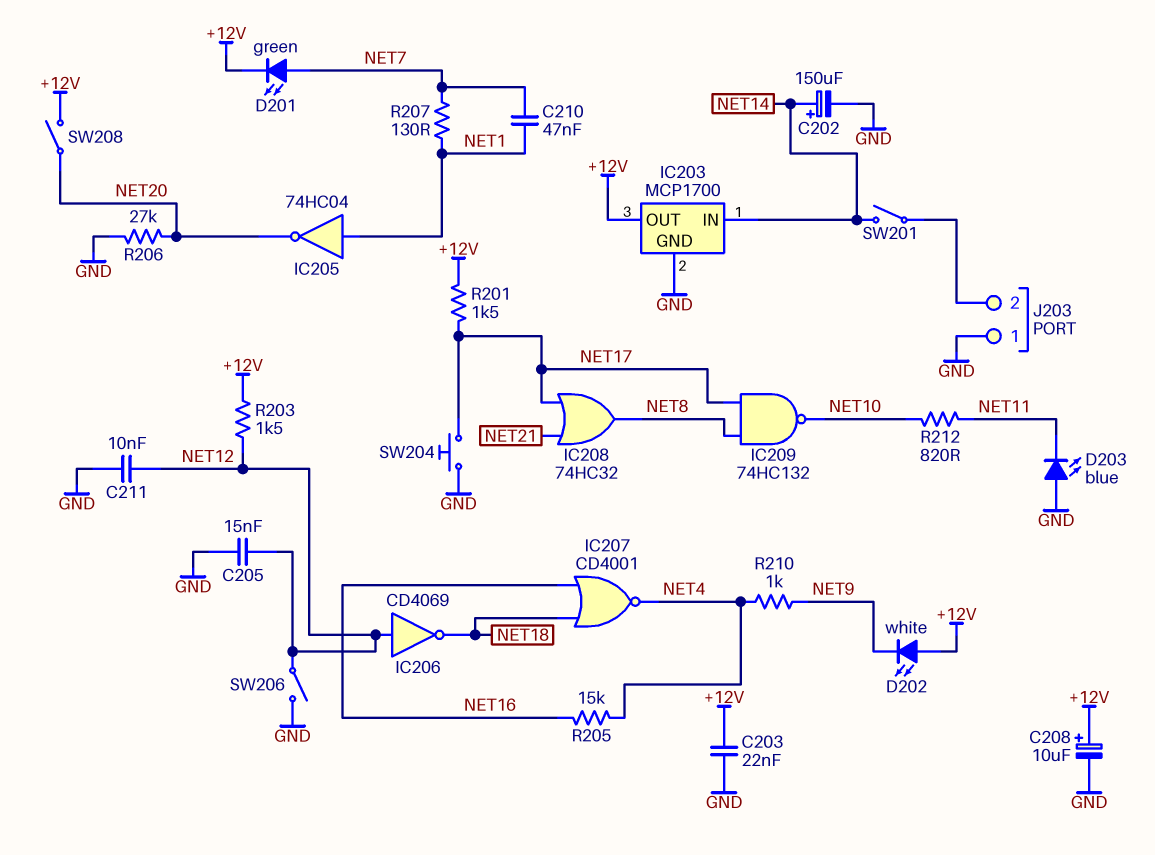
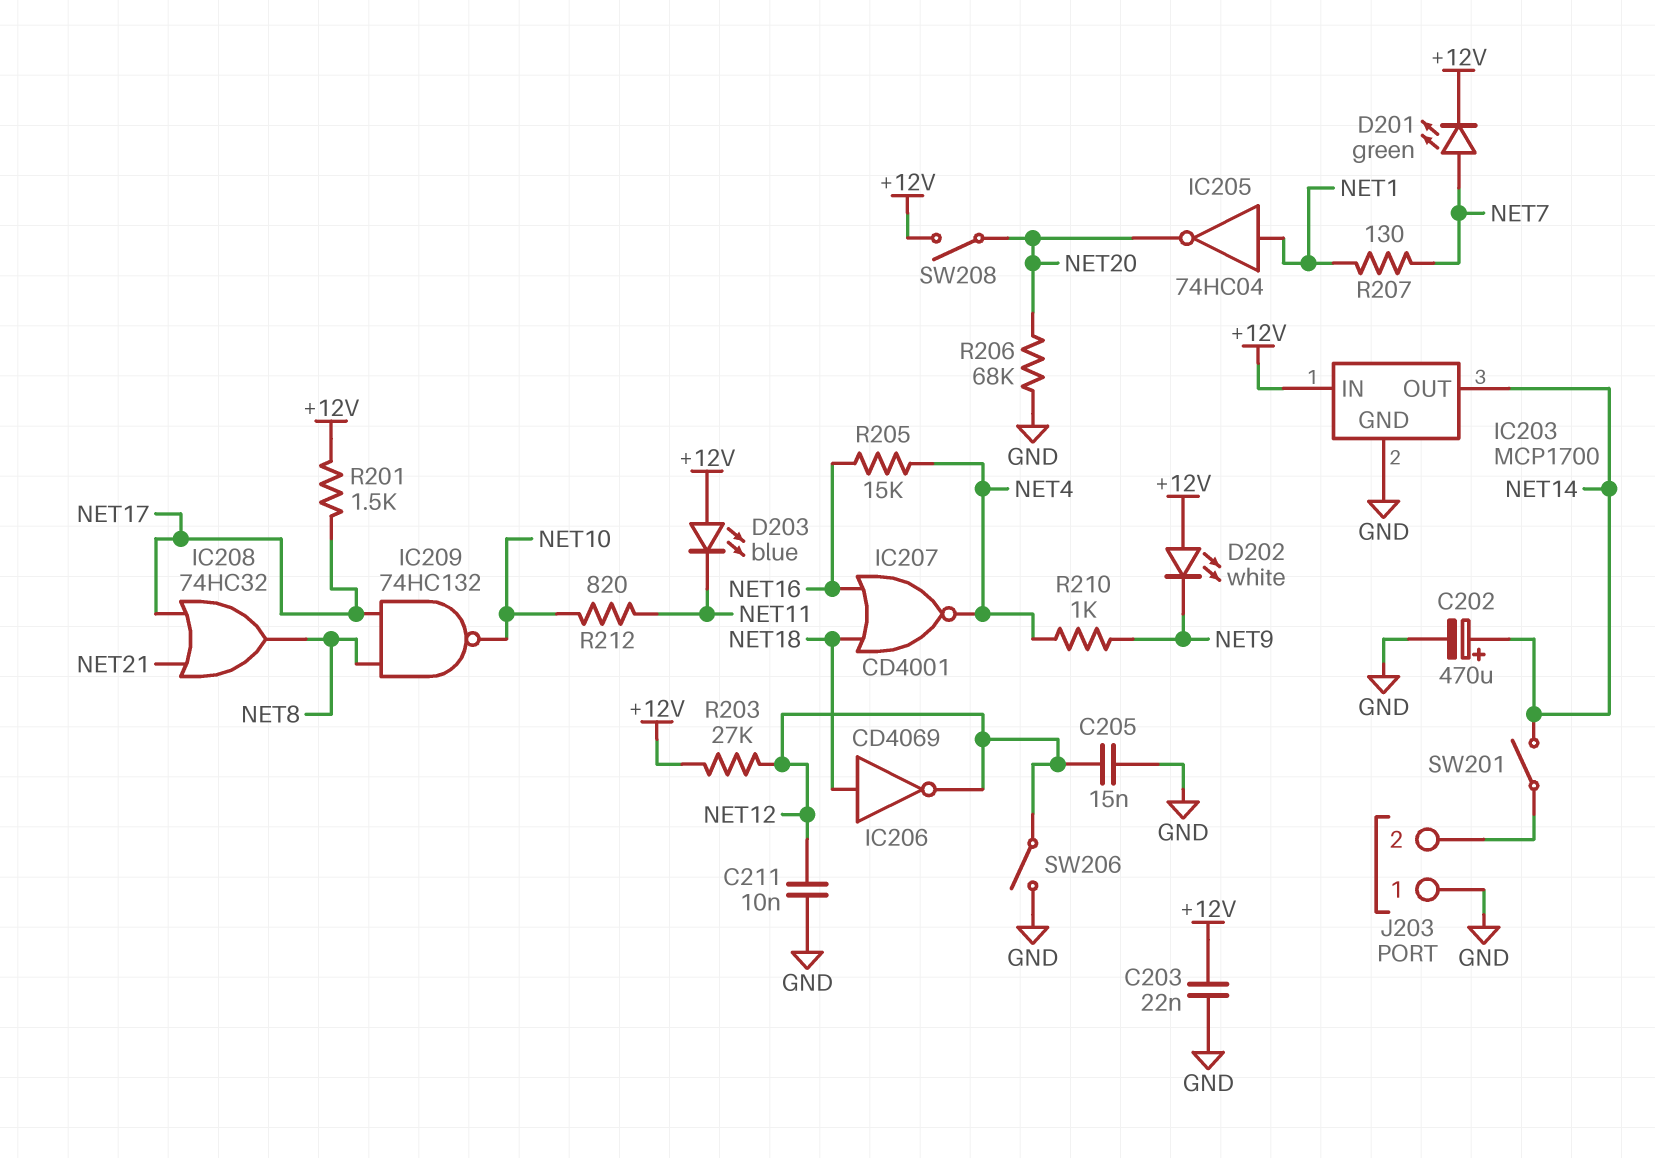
C202: 150uF (plus NET14, minus GND) -> 470uF (plus NET14, minus GND)
C208: 10uF (plus +12V, minus GND) -> none
C210: 47nF (NET1, NET7) -> none
D203: LED blue (A GND, K NET11) -> LED blue (A +12V, K NET11)
IC203 pin IN: NET14 -> +12V
IC203 pin OUT: +12V -> NET14
IC206: NOT CD4069 (in NET12, out NET18) -> NOT CD4069 (in NET18, out NET12)
R203: 1.5k (+12V, NET12) -> 27k (+12V, NET12)
R206: 27k (GND, NET20) -> 68k (GND, NET20)
SW204: button (GND, NET17) -> none

